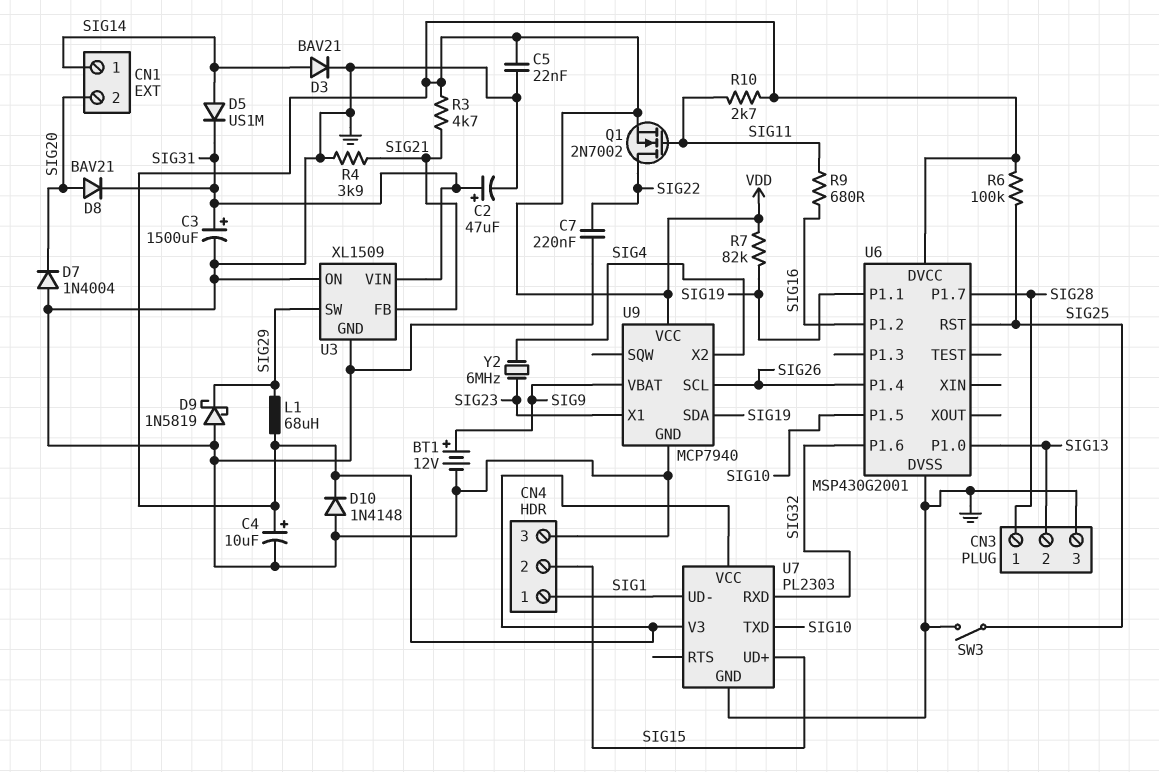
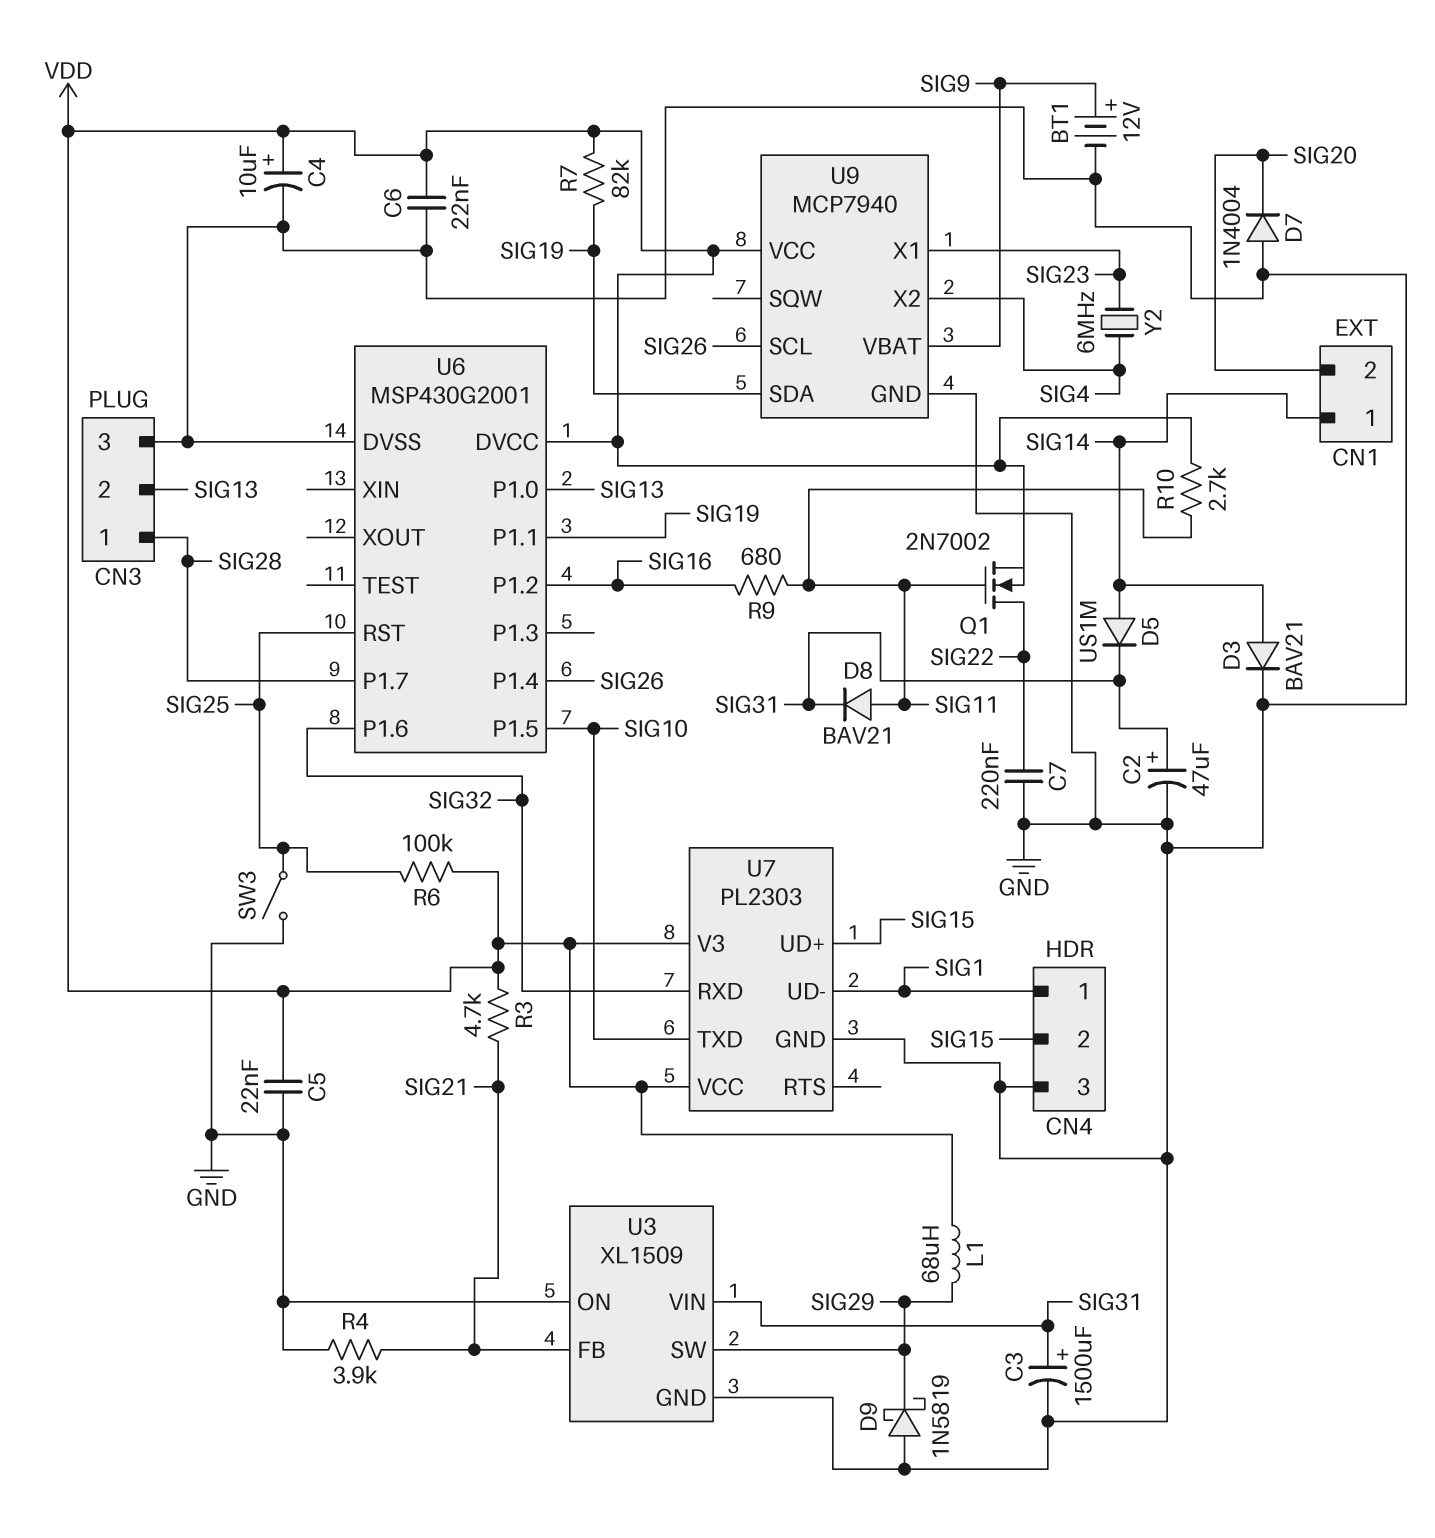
C6: none -> 22nF (GND, VDD)
D8: diode BAV21 (A SIG20, K SIG31) -> diode BAV21 (A SIG11, K SIG31)
D10: diode 1N4148 (A GND, K VDD) -> none

